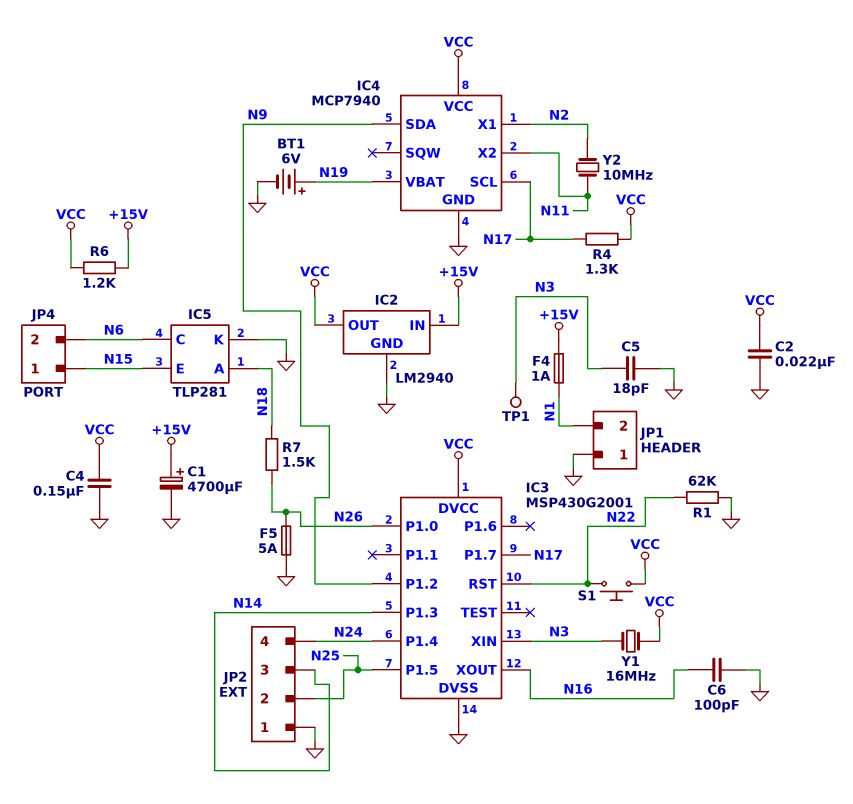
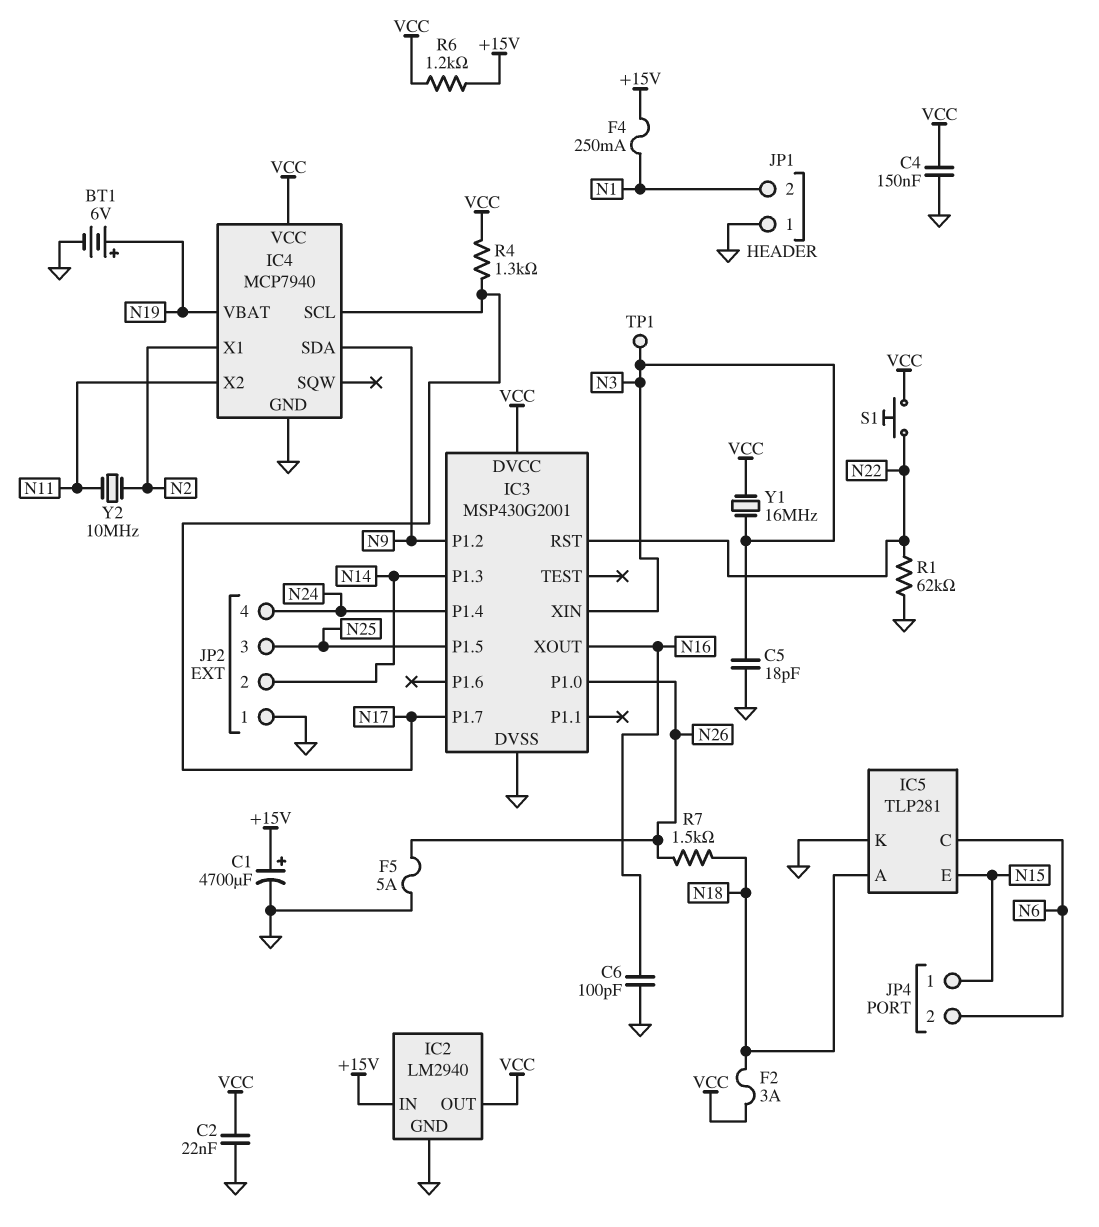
F2: none -> 3A (N18, VCC)
F4: 1A (+15V, N1) -> 250mA (+15V, N1)
JP2 pin 2: N25 -> N14
JP2 pin 3: N14 -> N25

